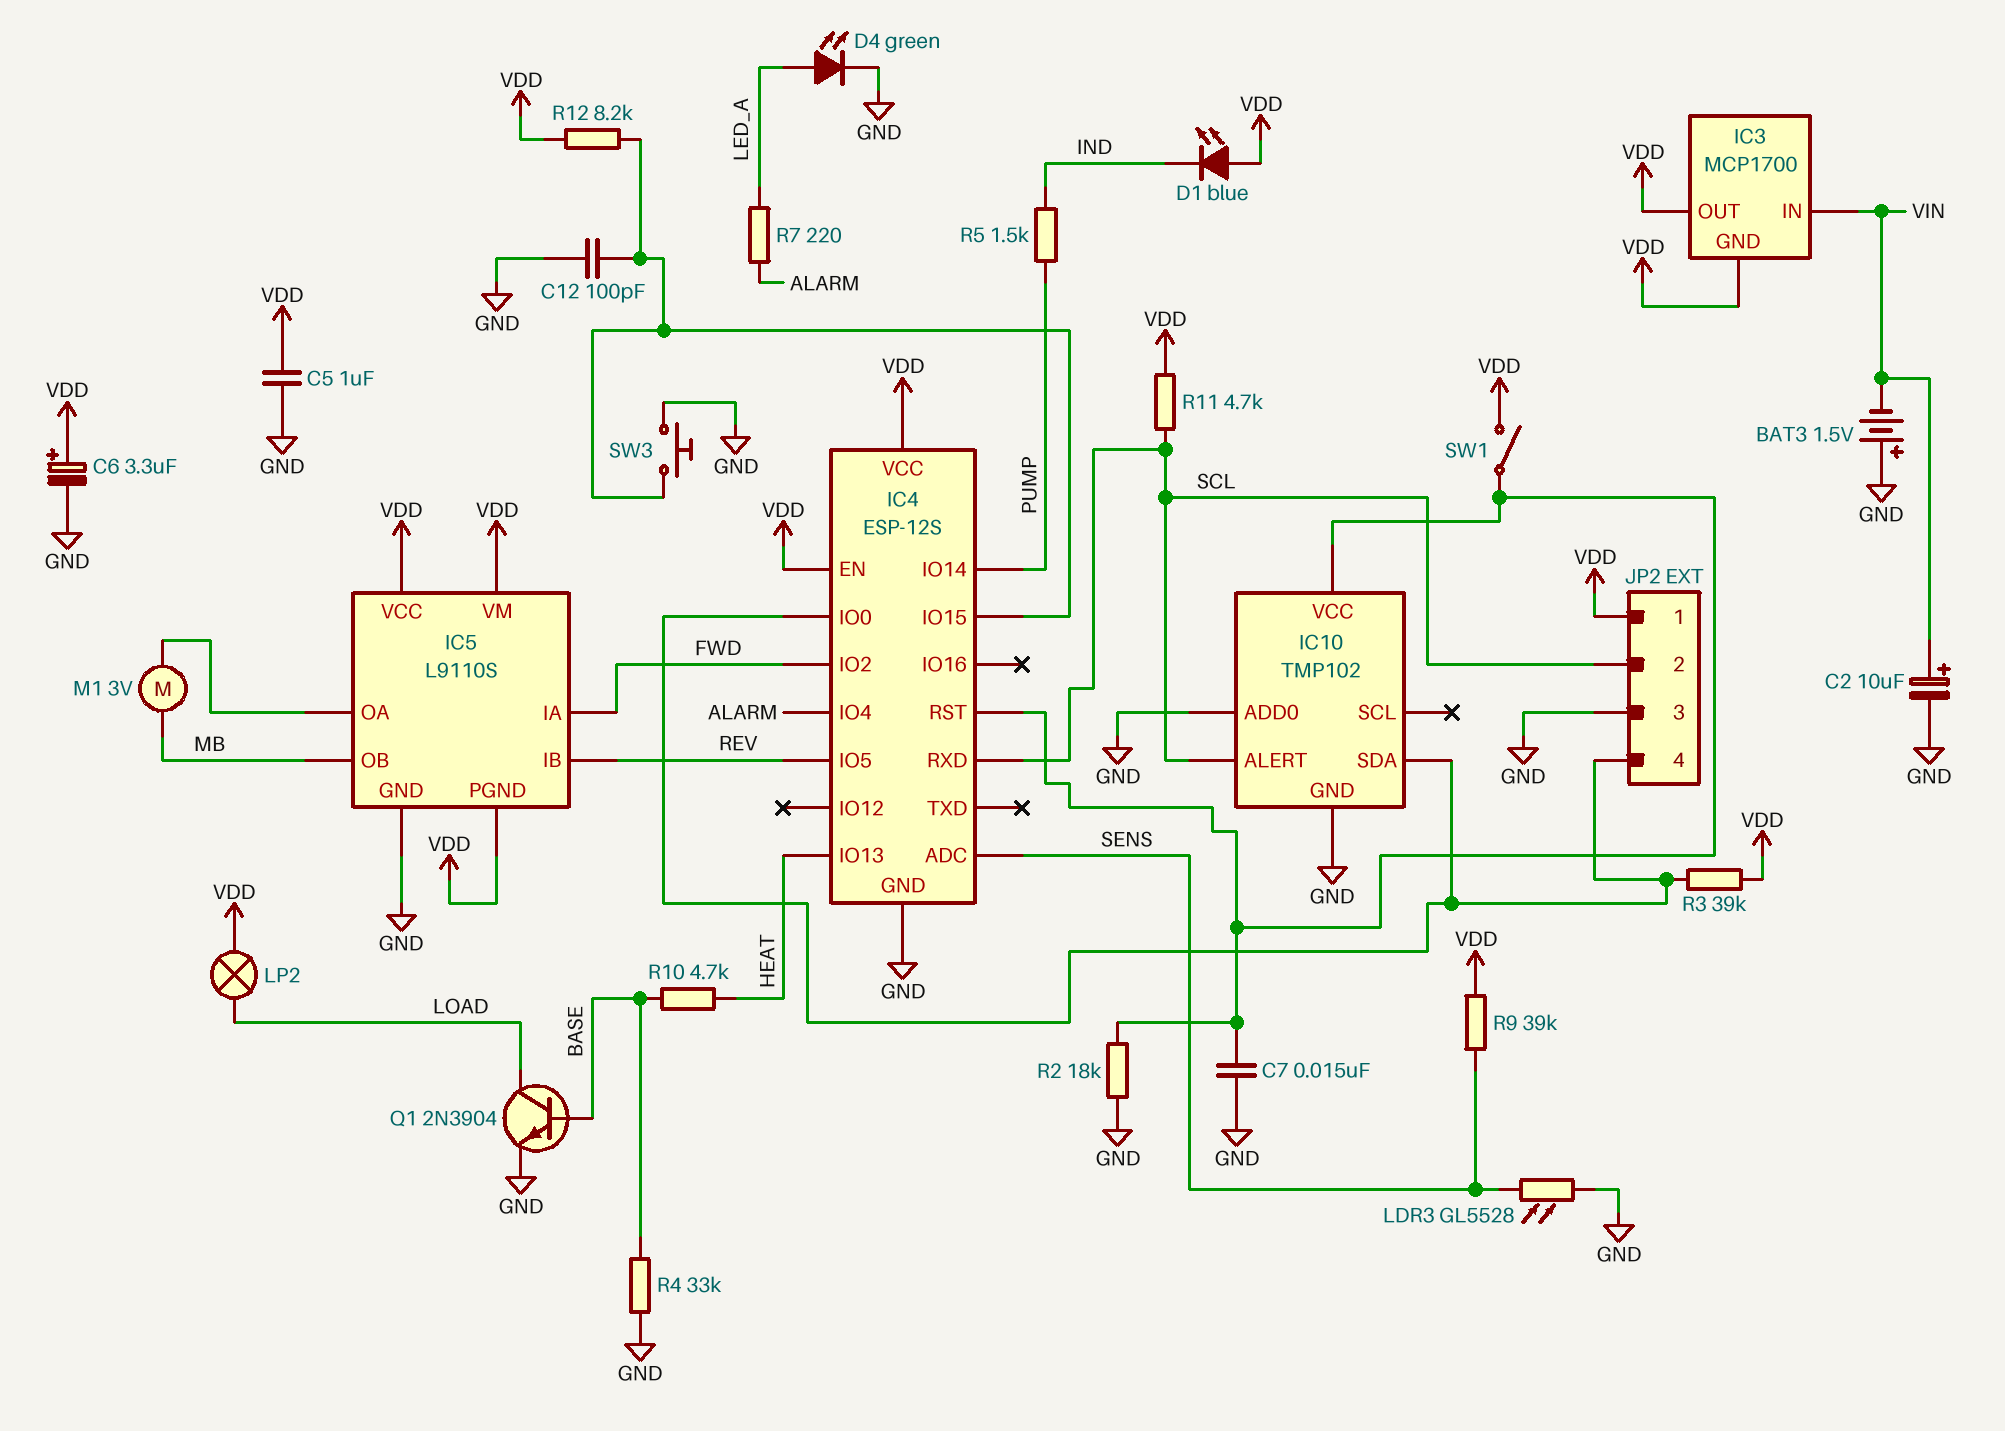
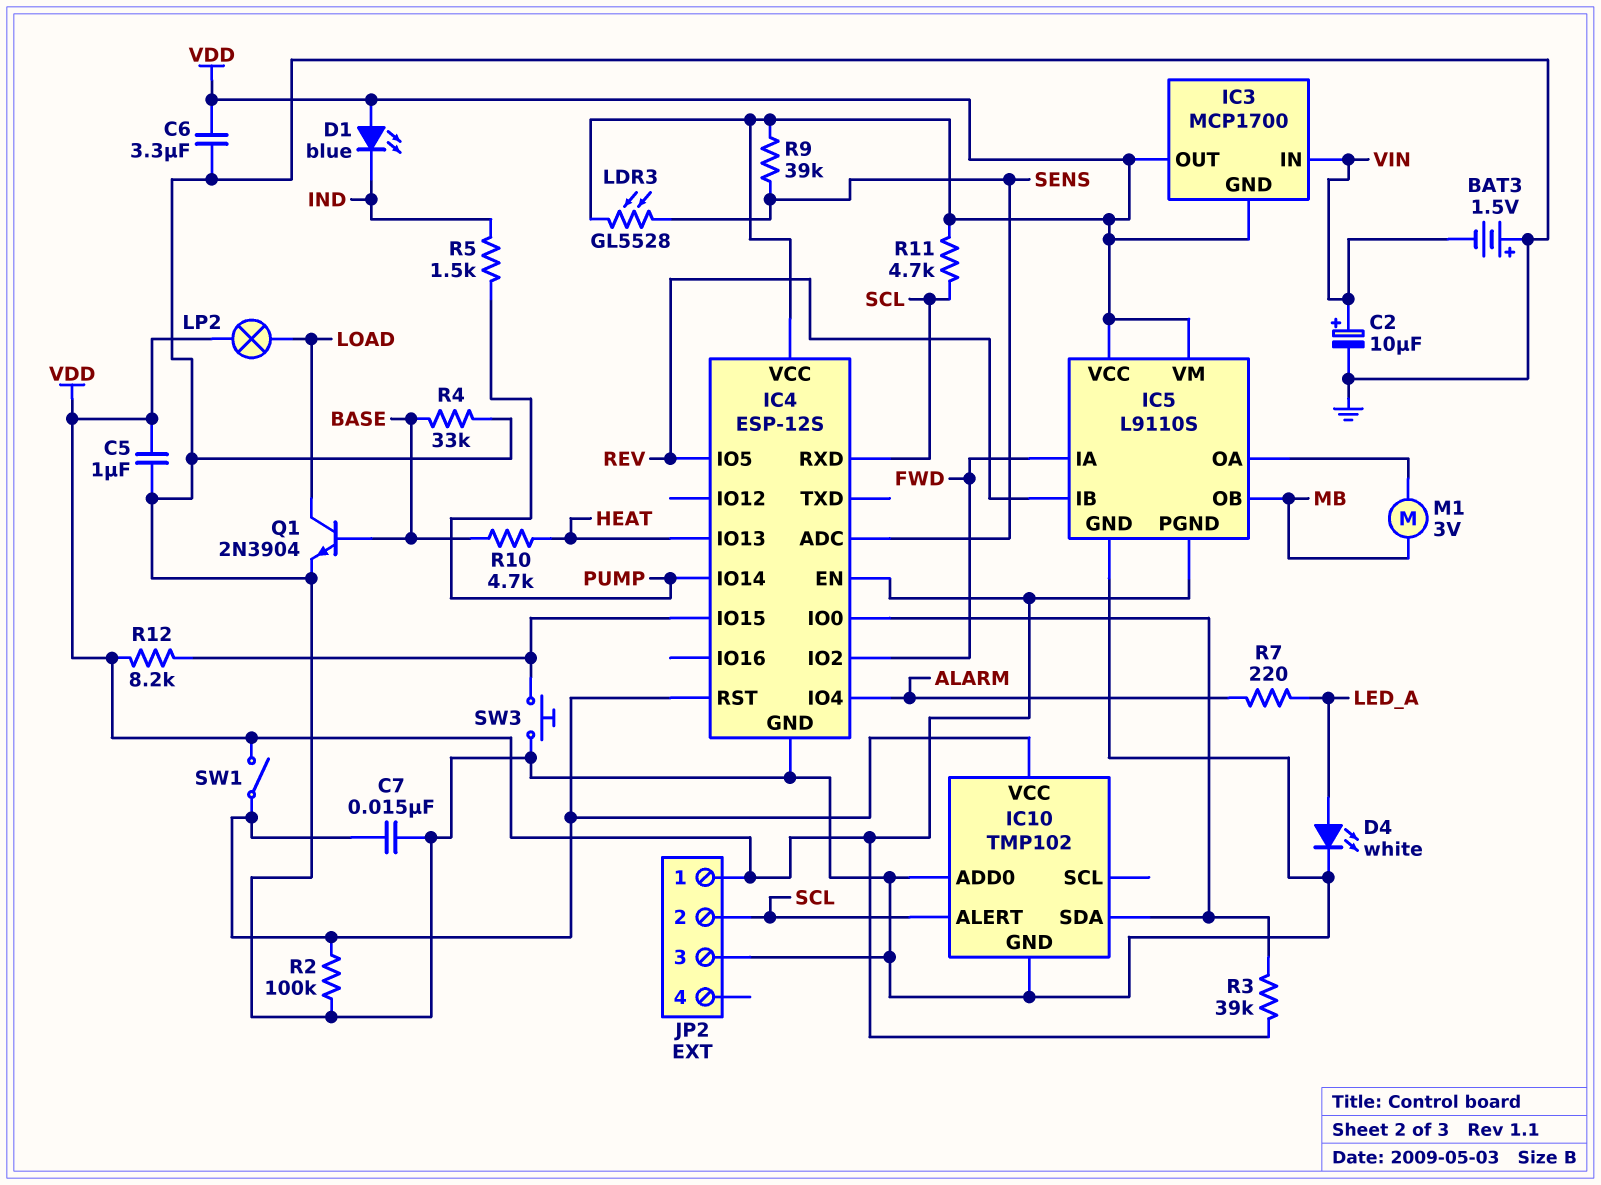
C6: 3.3uF (plus VDD, minus GND) -> 3.3uF (GND, VDD)
C12: 100pF (GND, IC4/IO15) -> none
D4: LED green (A LED_A, K GND) -> LED white (A LED_A, K GND)
JP2 pin 4: IC4/IO0 -> none
LDR3: GL5528 (GND, SENS) -> GL5528 (SENS, VDD)
R2: 18k (GND, IC4/RST) -> 100k (GND, IC4/RST)

